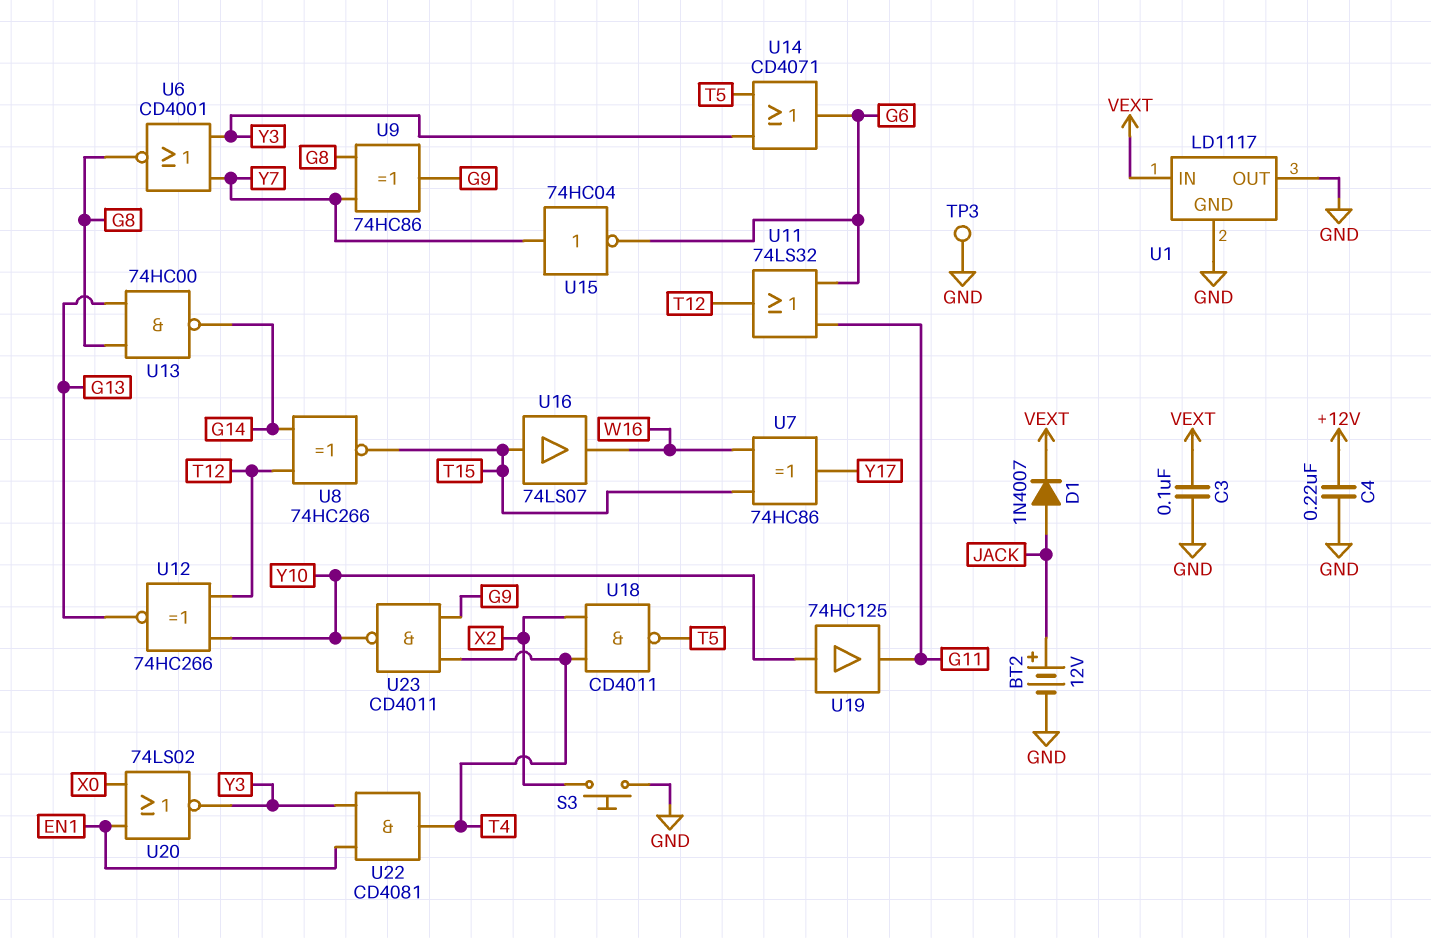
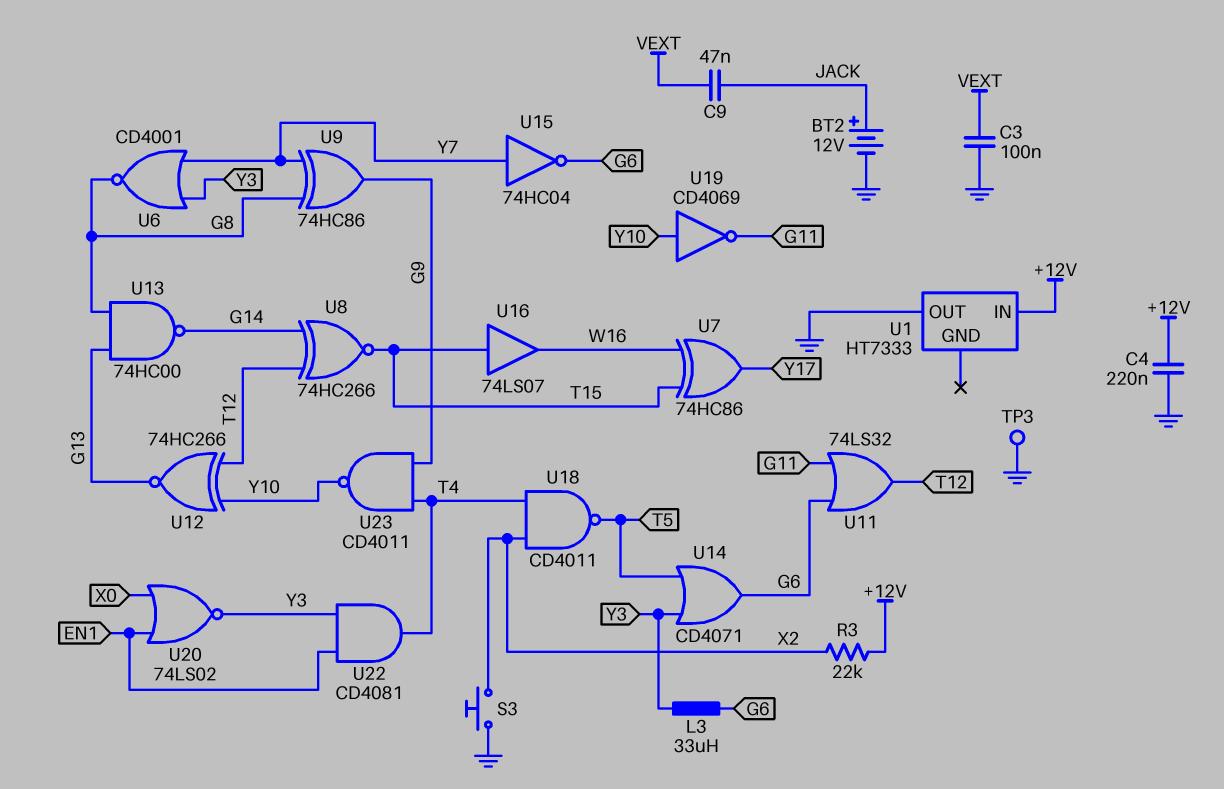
C9: none -> 47nF (JACK, VEXT)
D1: diode 1N4007 (A JACK, K VEXT) -> none
L3: none -> 33uH (G6, Y3)
R3: none -> 22k (+12V, X2)
U1: LD1117 -> HT7333
U1 pin GND: GND -> none
U1 pin IN: VEXT -> +12V
U19: buffer 74HC125 (in Y10, out G11) -> NOT CD4069 (in Y10, out G11)

